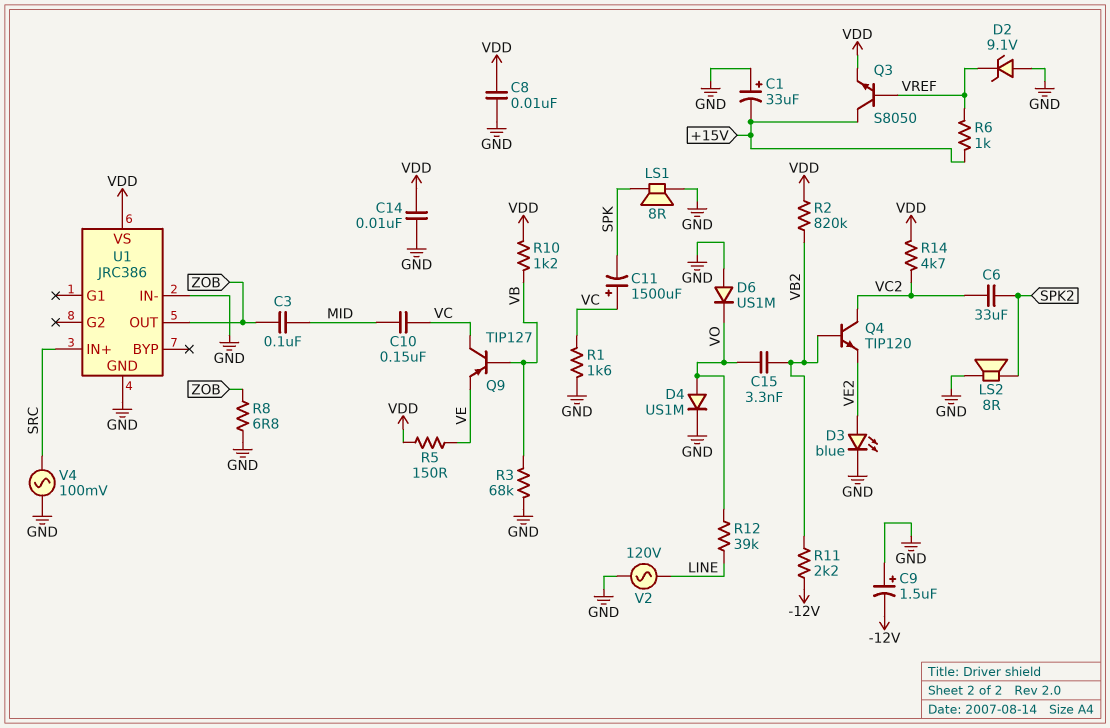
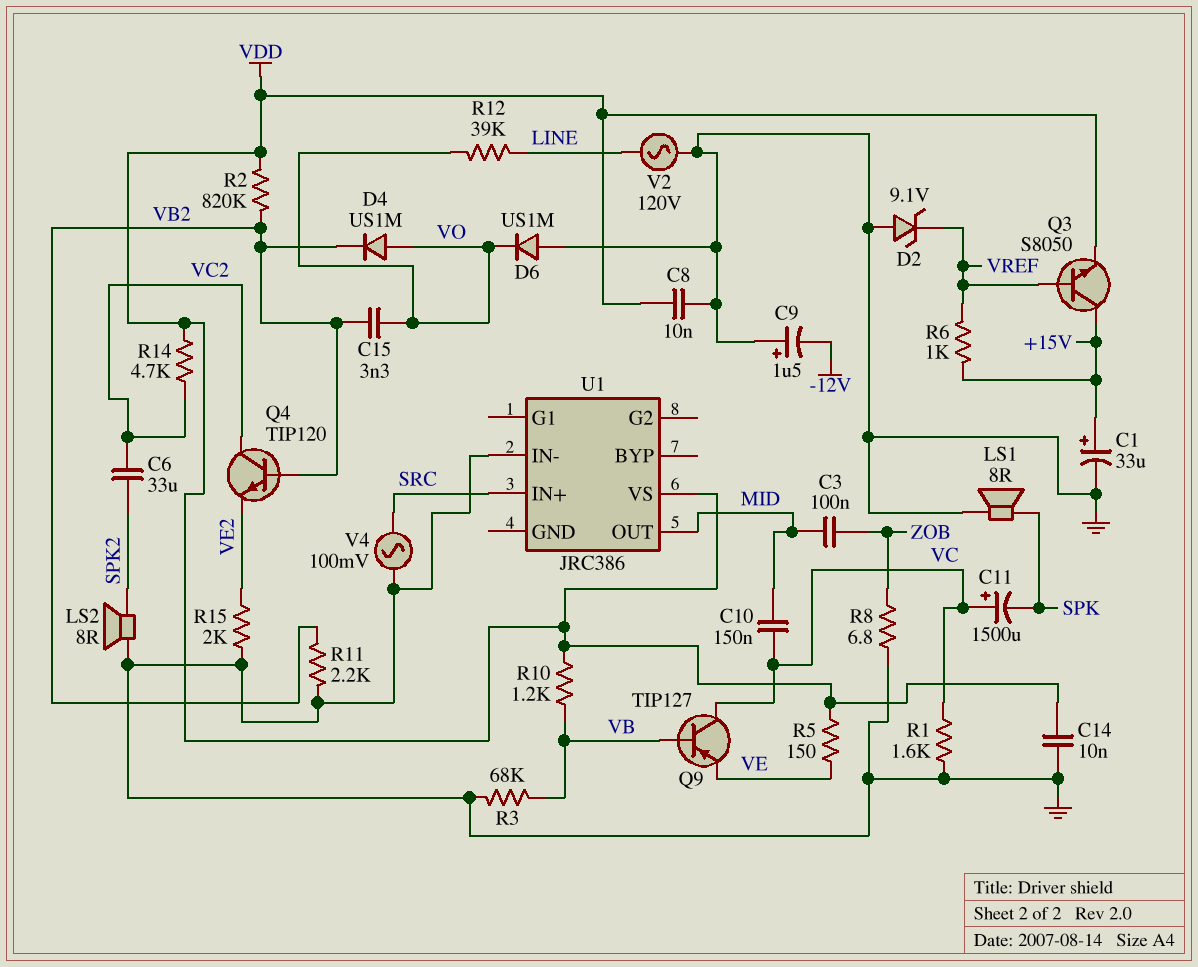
C1: 33uF (plus GND, minus +15V) -> 33uF (plus +15V, minus GND)
D3: LED blue (A VE2, K GND) -> none
D4: diode US1M (A VO, K GND) -> diode US1M (A VO, K VB2)
R11: 2.2k (-12V, VB2) -> 2.2k (GND, VB2)
R15: none -> 2k (GND, VE2)
U1 pin GND: GND -> none
U1 pin OUT: ZOB -> MID

